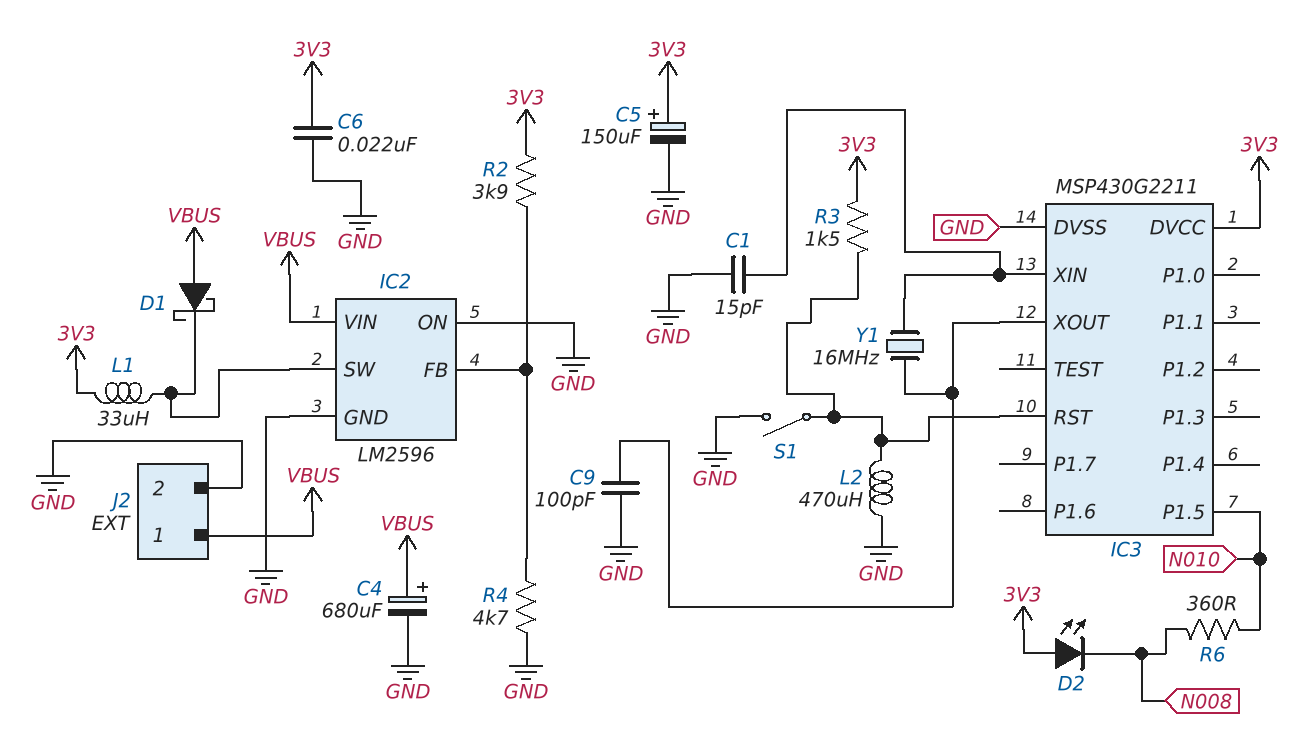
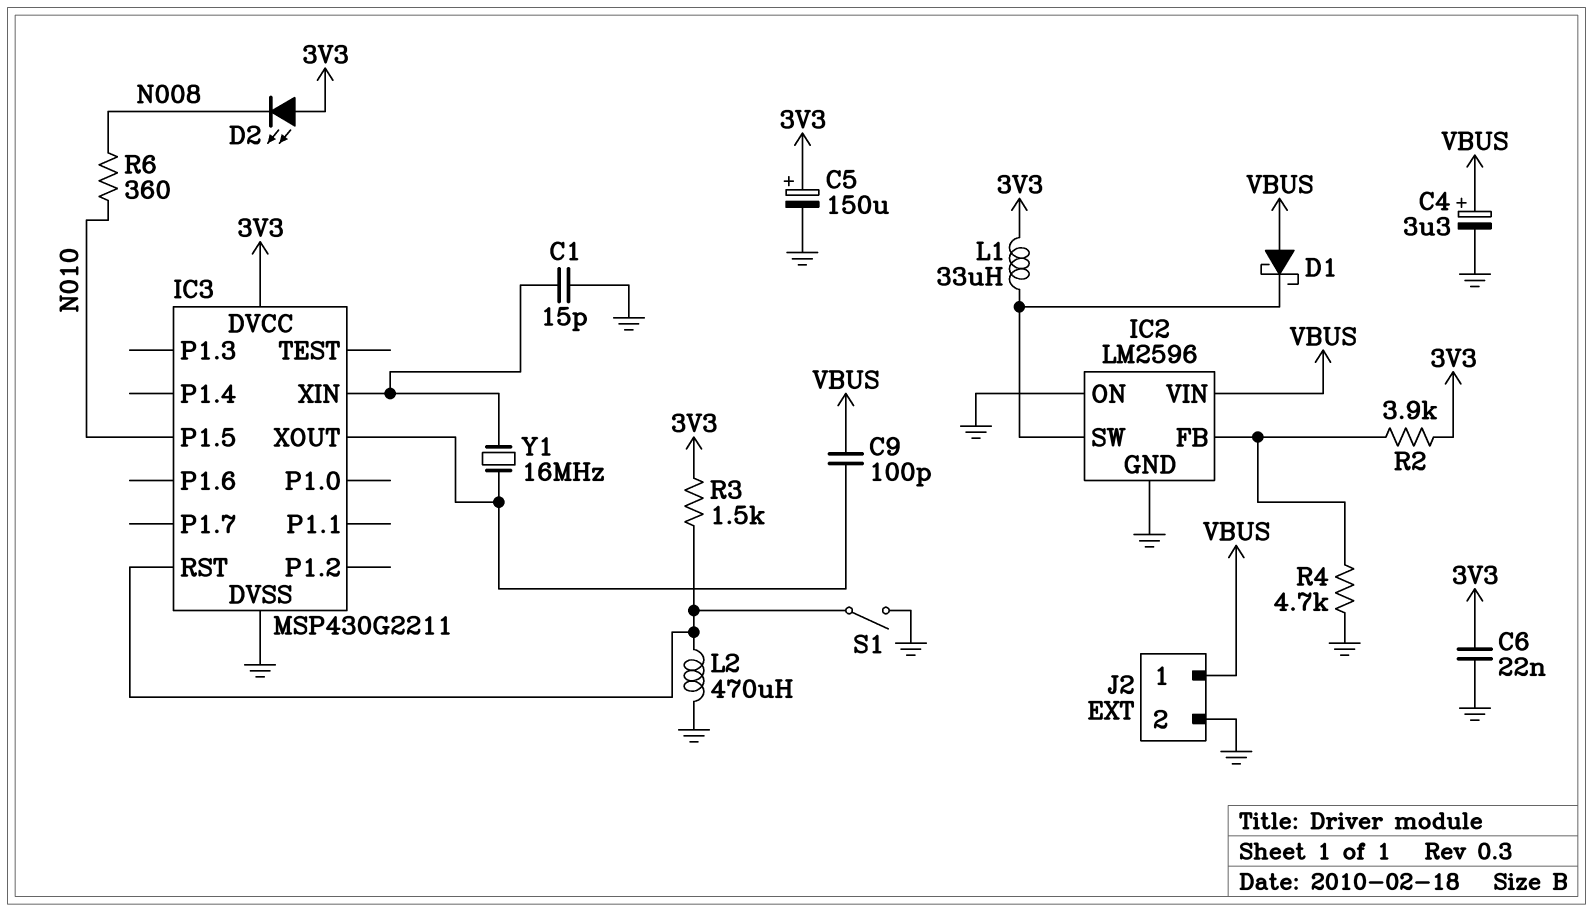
C4: 680uF (plus VBUS, minus GND) -> 3.3uF (plus VBUS, minus GND)
C9: 100pF (GND, IC3/XOUT) -> 100pF (IC3/XOUT, VBUS)

